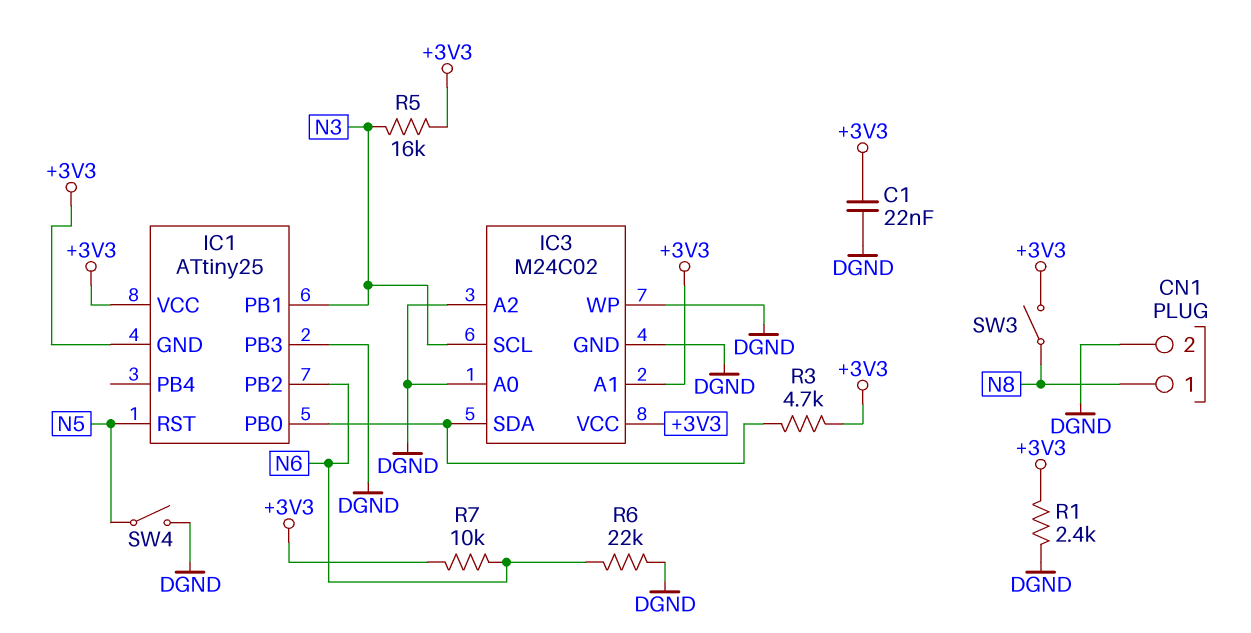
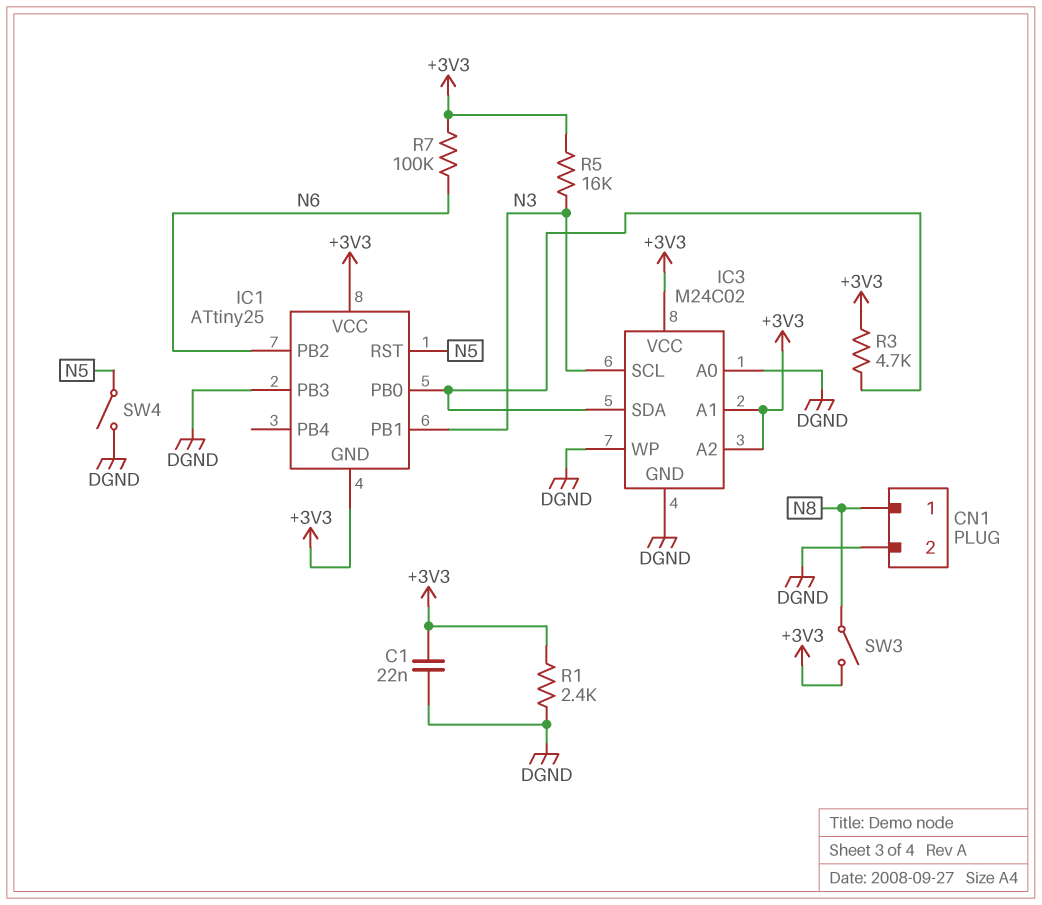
IC3 pin A2: DGND -> +3V3
R6: 22k (DGND, N6) -> none
R7: 10k (+3V3, N6) -> 100k (+3V3, N6)

